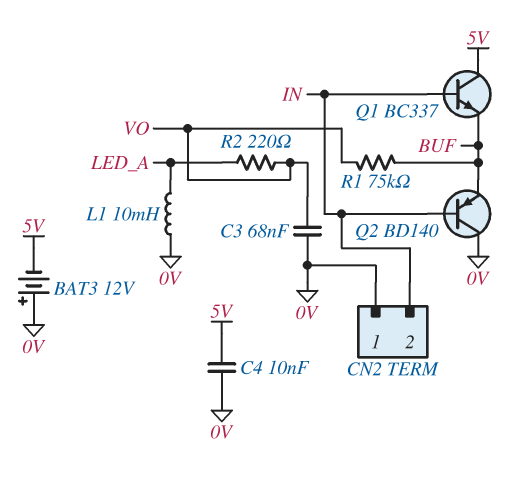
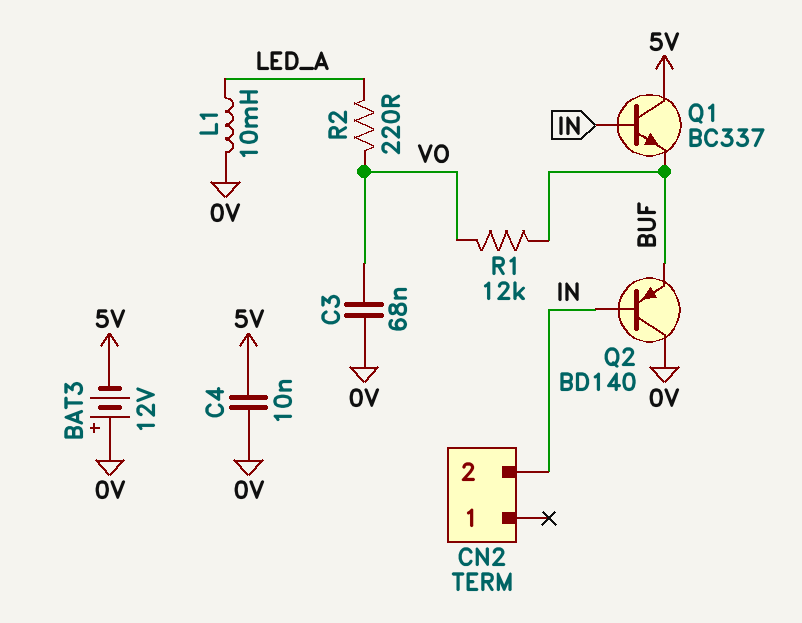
CN2 pin 1: 0V -> none
R1: 75k (BUF, VO) -> 12k (BUF, VO)

